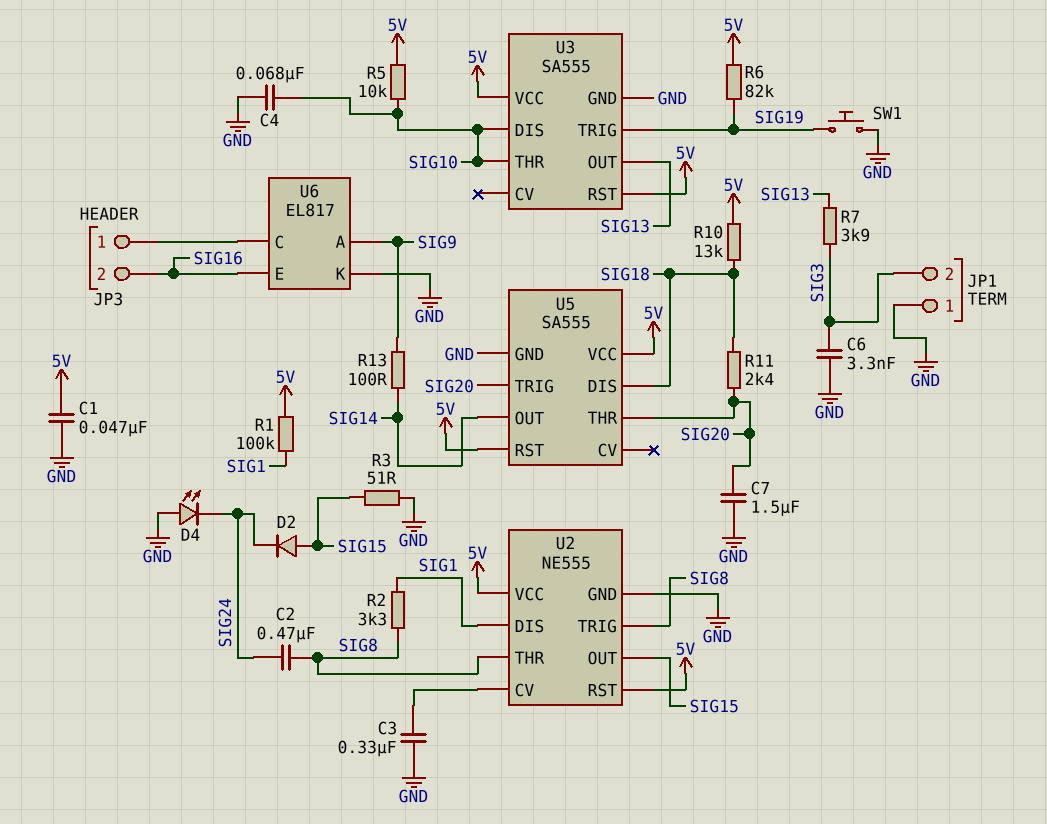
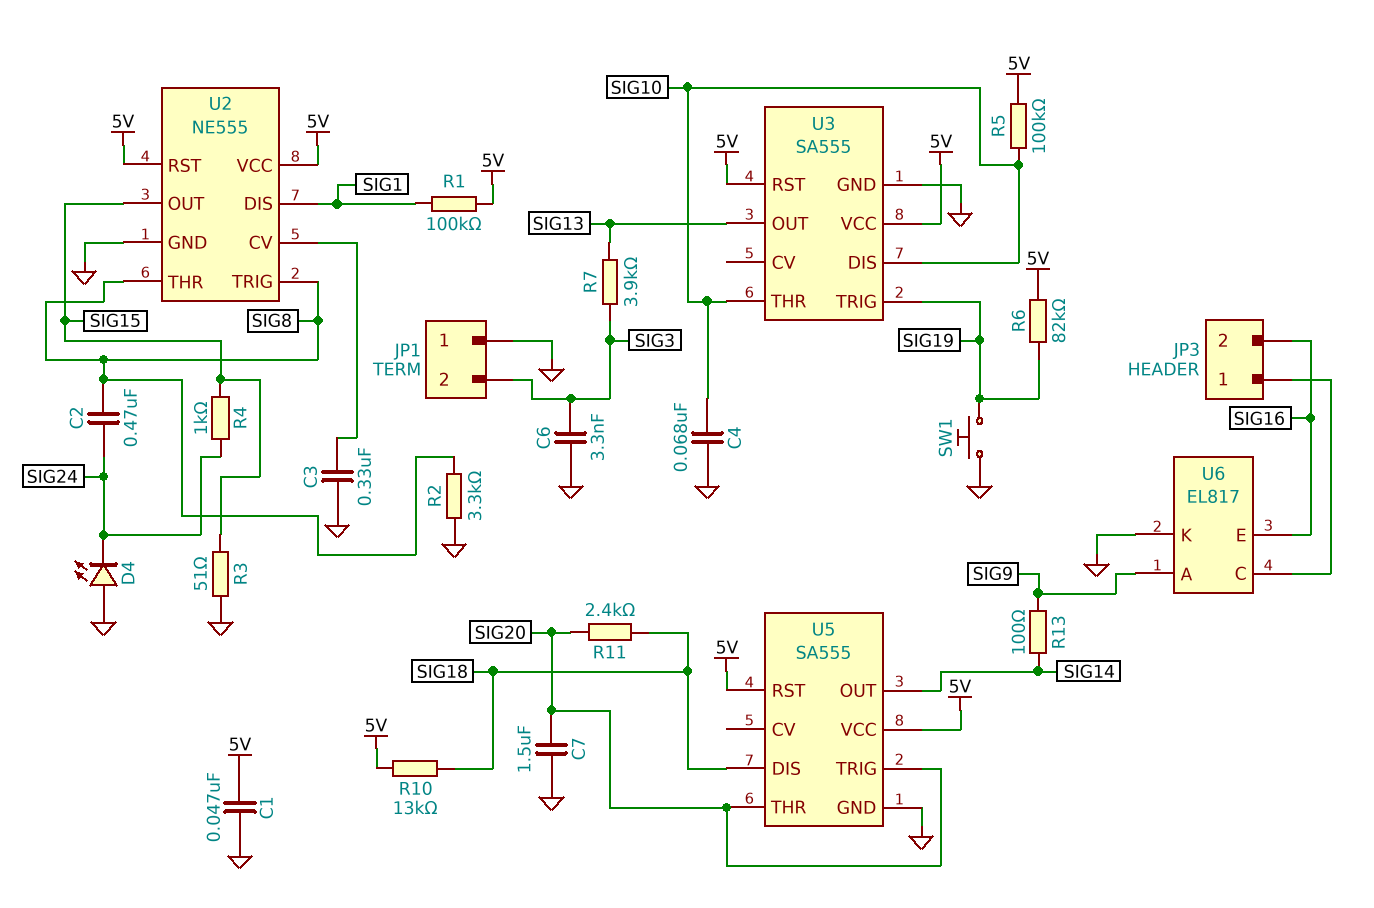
D2: diode (A SIG15, K SIG24) -> none
R2: 3.3k (SIG1, SIG8) -> 3.3k (GND, SIG8)
R4: none -> 1k (SIG15, SIG24)
R5: 10k (5V, SIG10) -> 100k (5V, SIG10)

